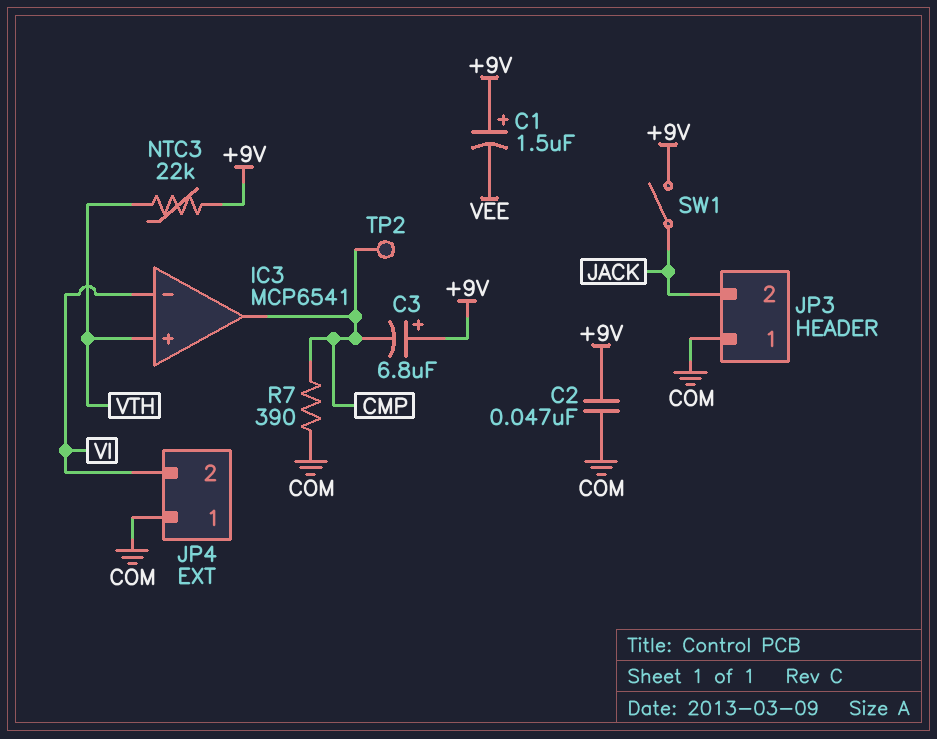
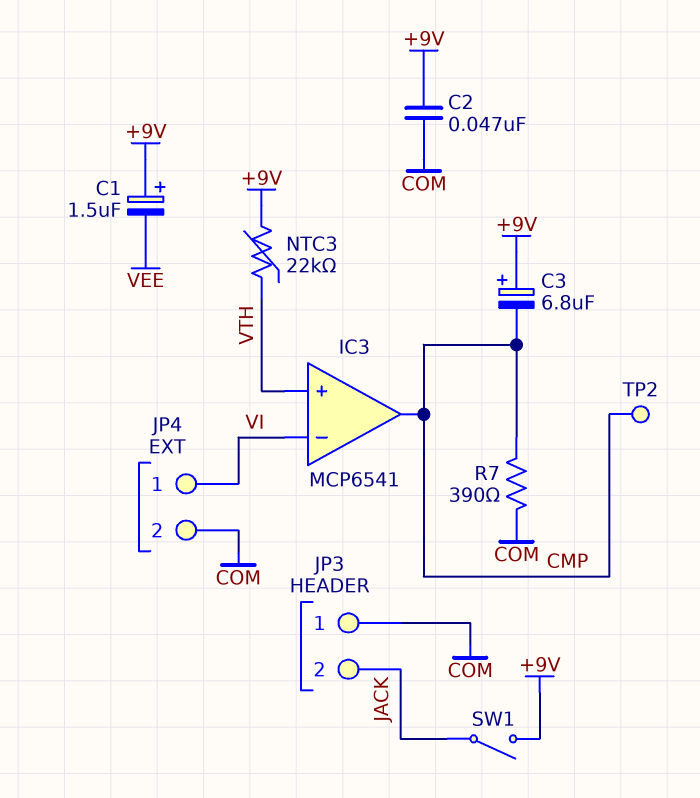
JP4 pin 1: COM -> VI
JP4 pin 2: VI -> COM

